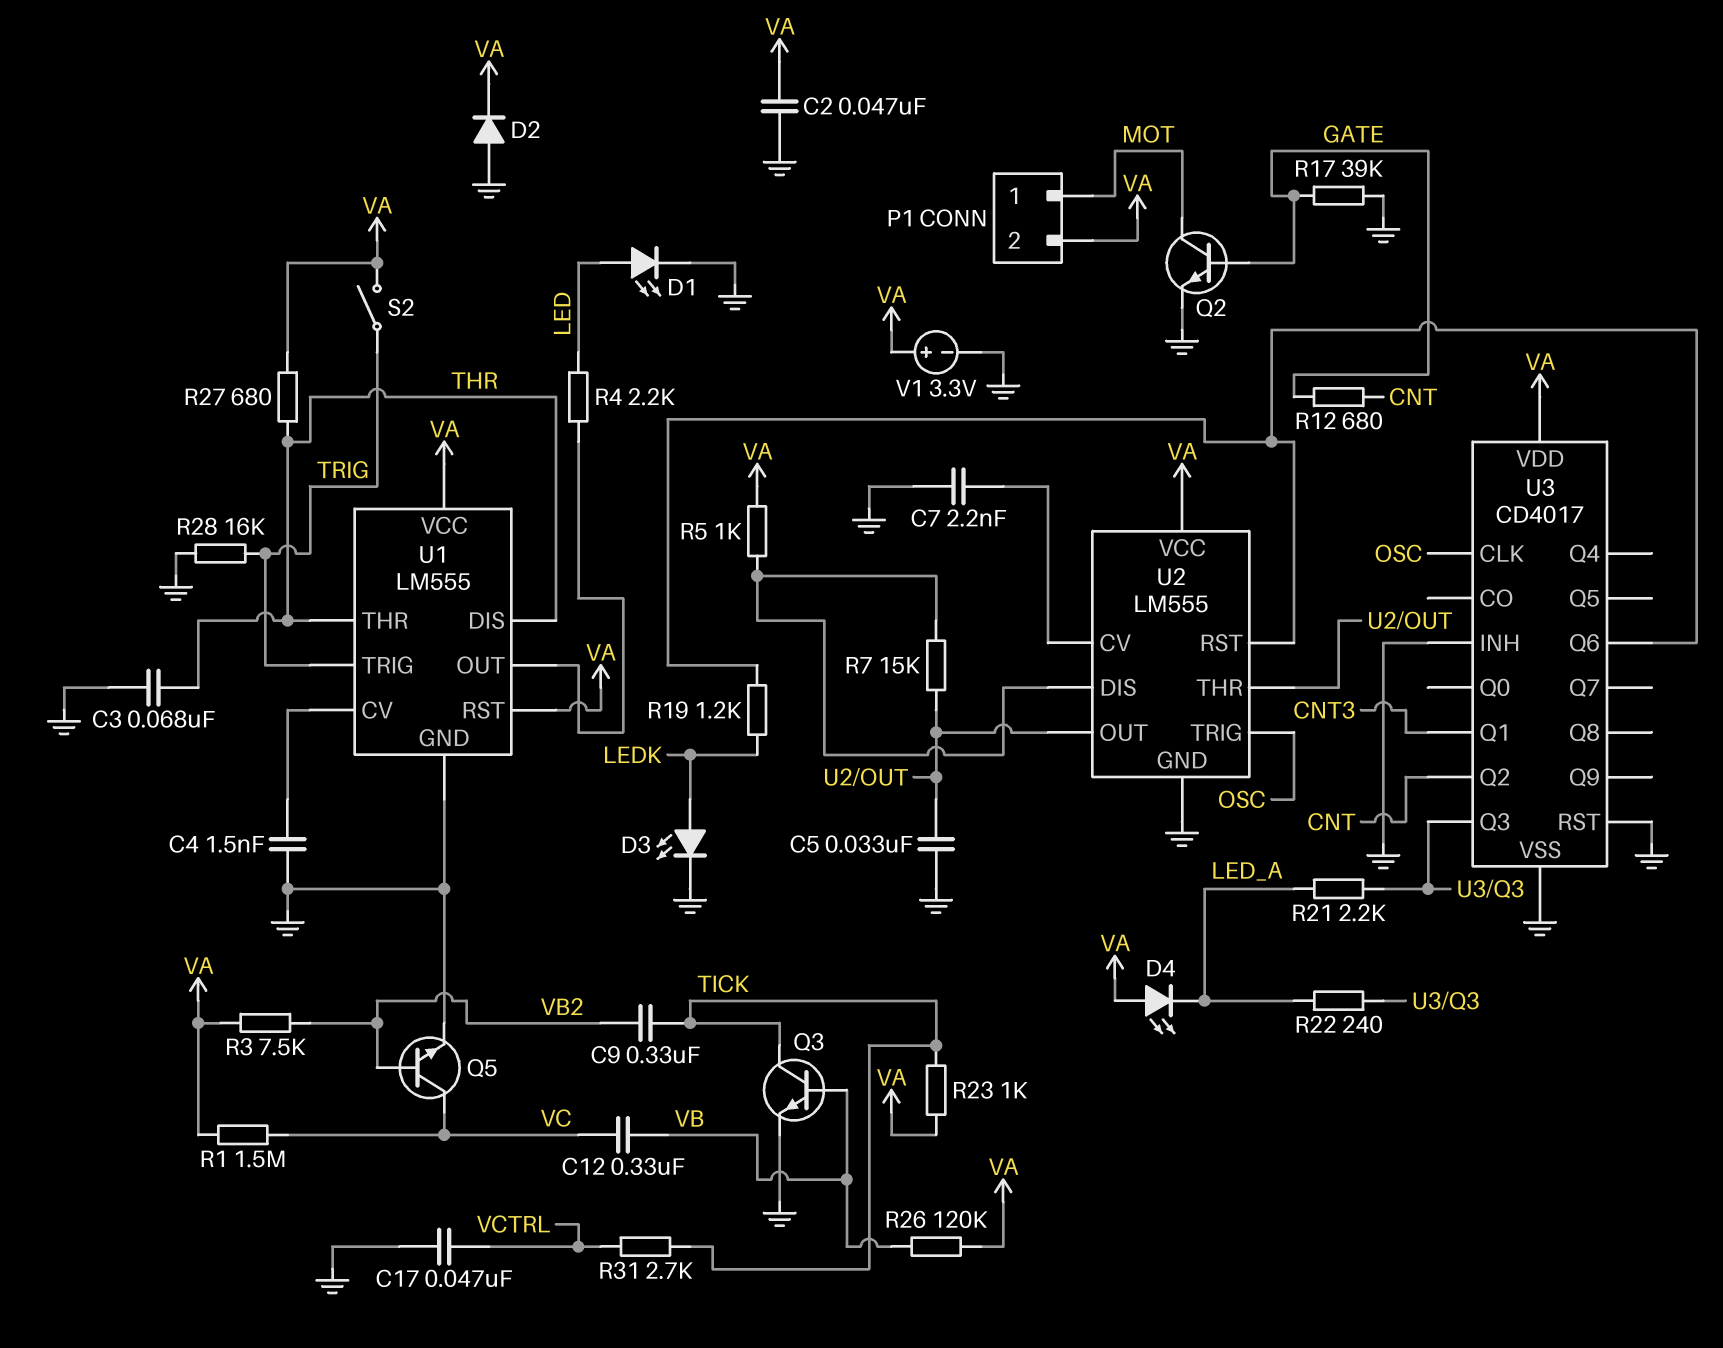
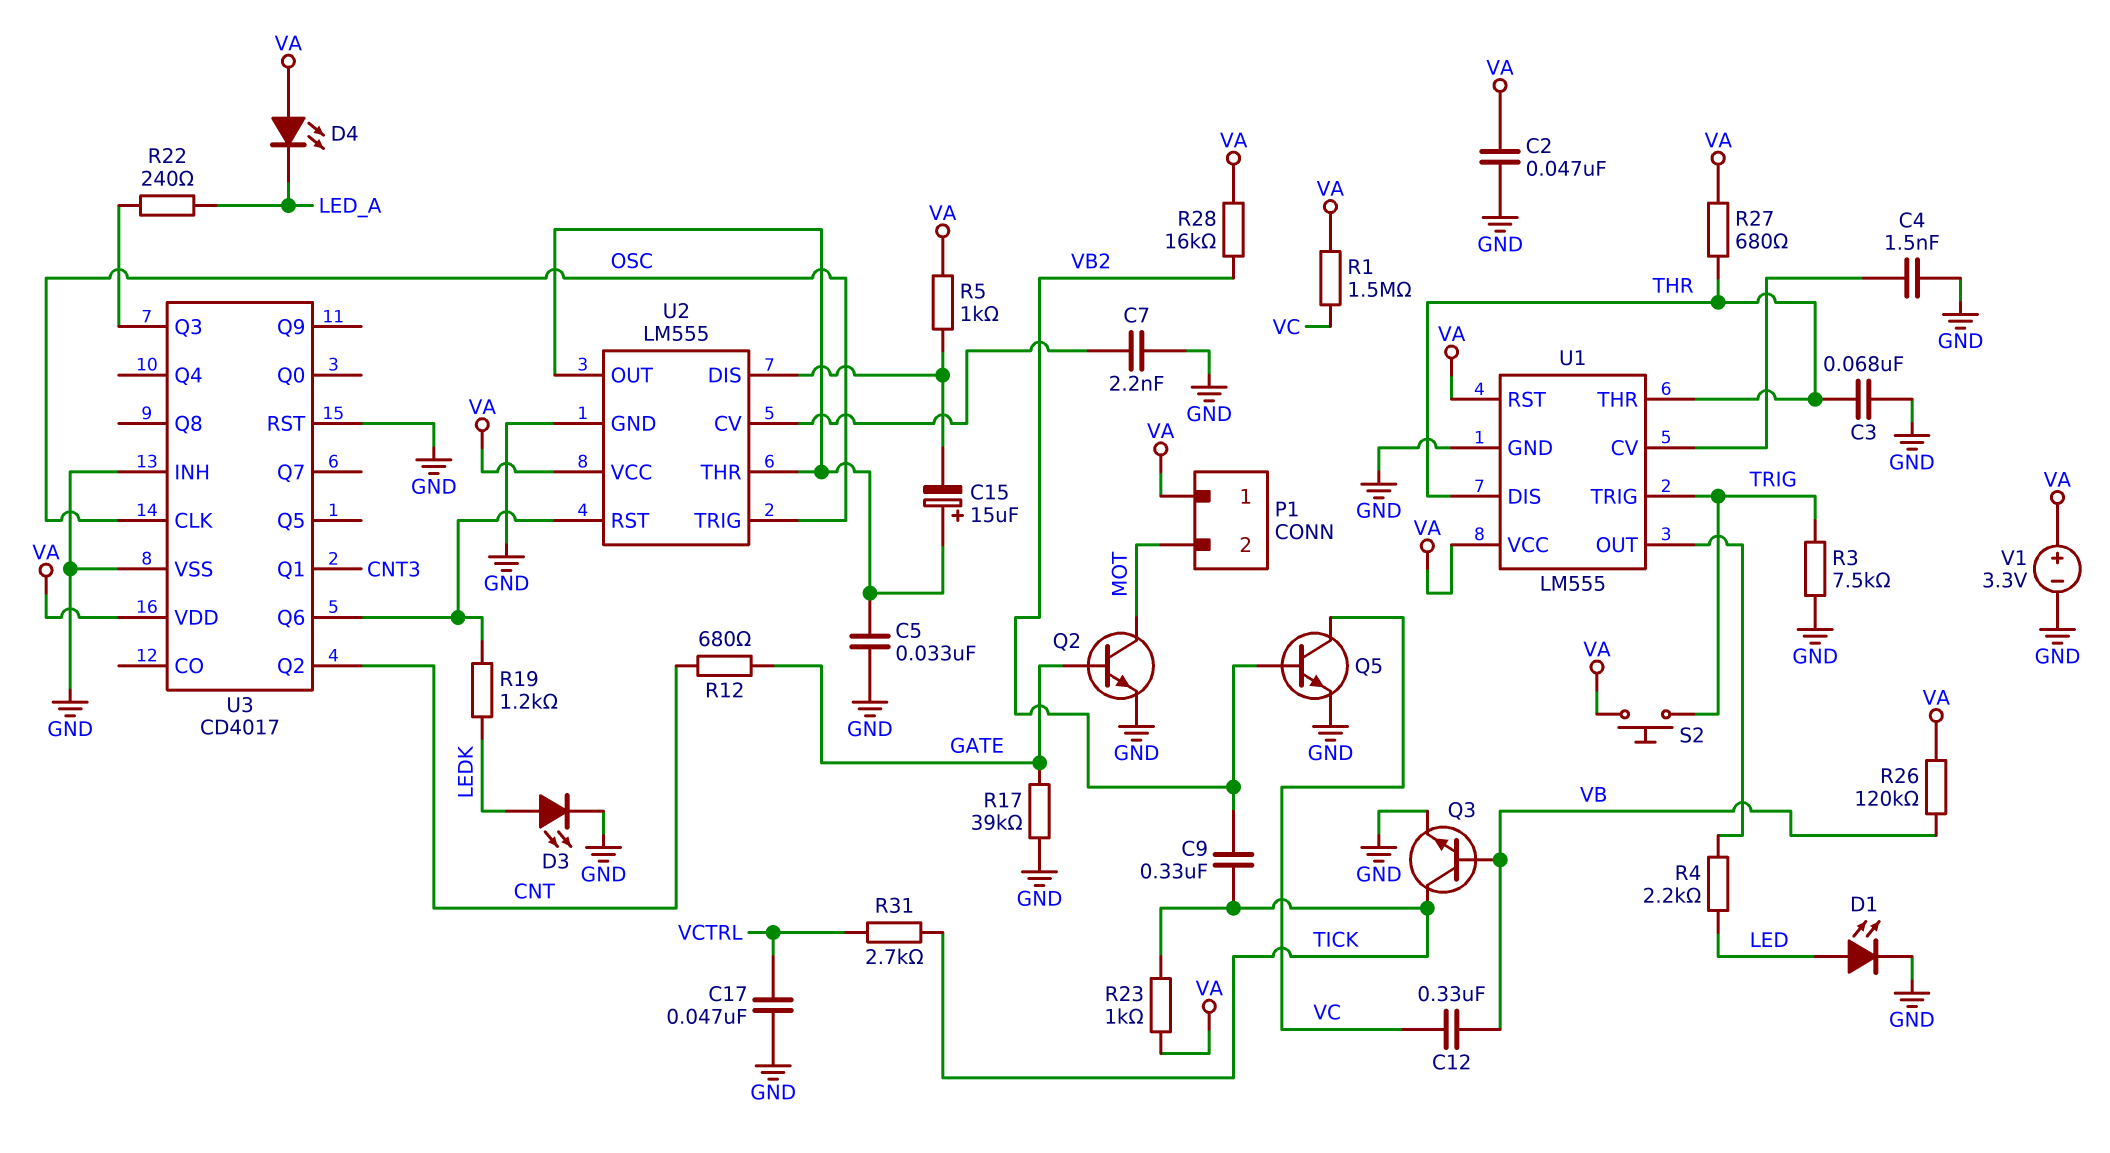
C15: none -> 15uF (plus U2/OUT, minus U2/DIS)
D2: diode (A GND, K VA) -> none
P1 pin 1: MOT -> VA
P1 pin 2: VA -> MOT
R3: 7.5k (VA, VB2) -> 7.5k (GND, TRIG)
R7: 15k (U2/DIS, U2/OUT) -> none
R21: 2.2k (LED_A, U3/Q3) -> none
R28: 16k (GND, TRIG) -> 16k (VA, VB2)
S2: switch (TRIG, VA) -> button (TRIG, VA)

